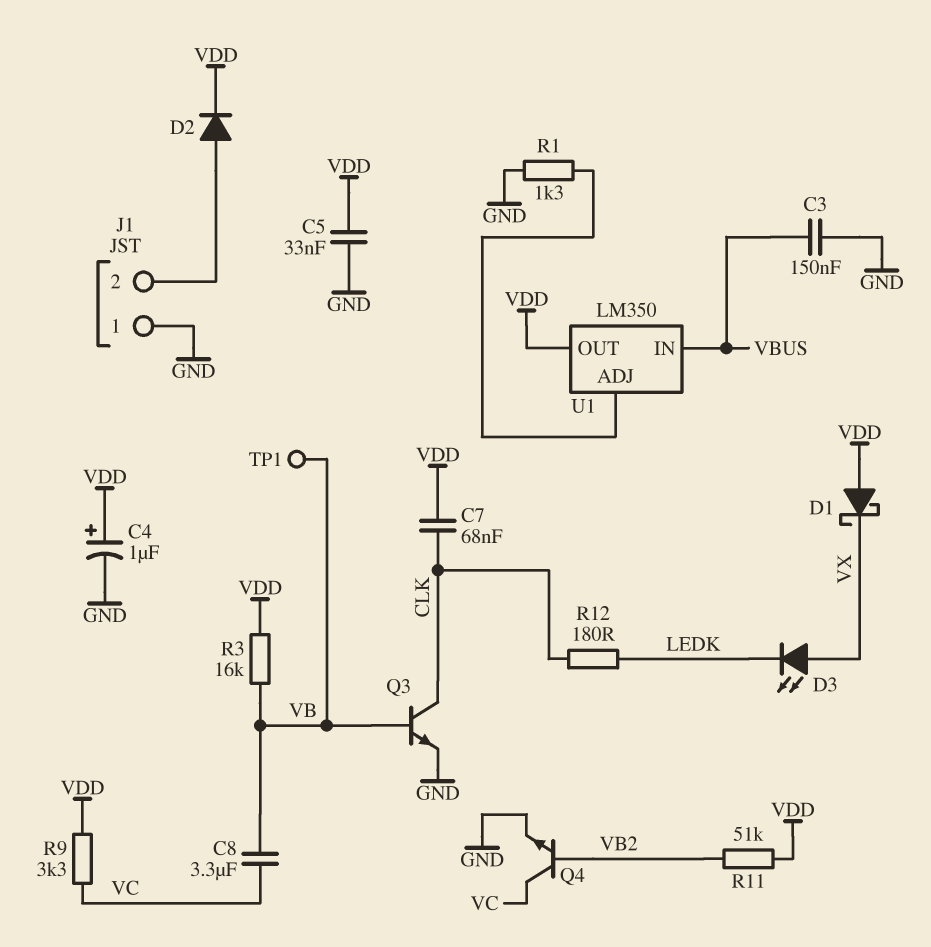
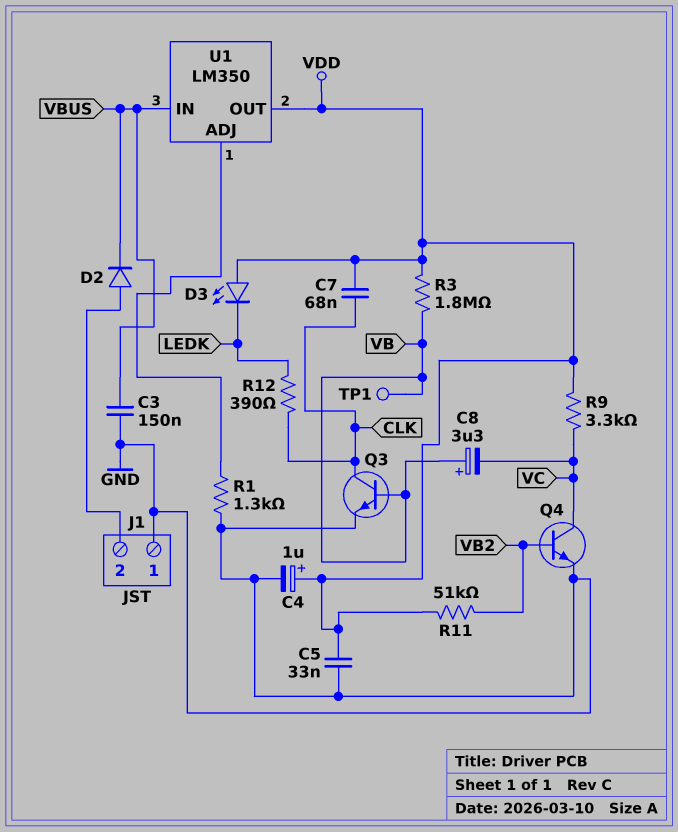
C8: 3.3uF (VB, VC) -> 3.3uF (plus VB, minus VC)
D1: schottky (A VDD, K VX) -> none
D2: diode (A J1/2, K VDD) -> diode (A J1/2, K VBUS)
D3: LED (A VX, K LEDK) -> LED (A VDD, K LEDK)
R3: 16k (VB, VDD) -> 1.8M (VB, VDD)
R12: 180 (CLK, LEDK) -> 390 (CLK, LEDK)

